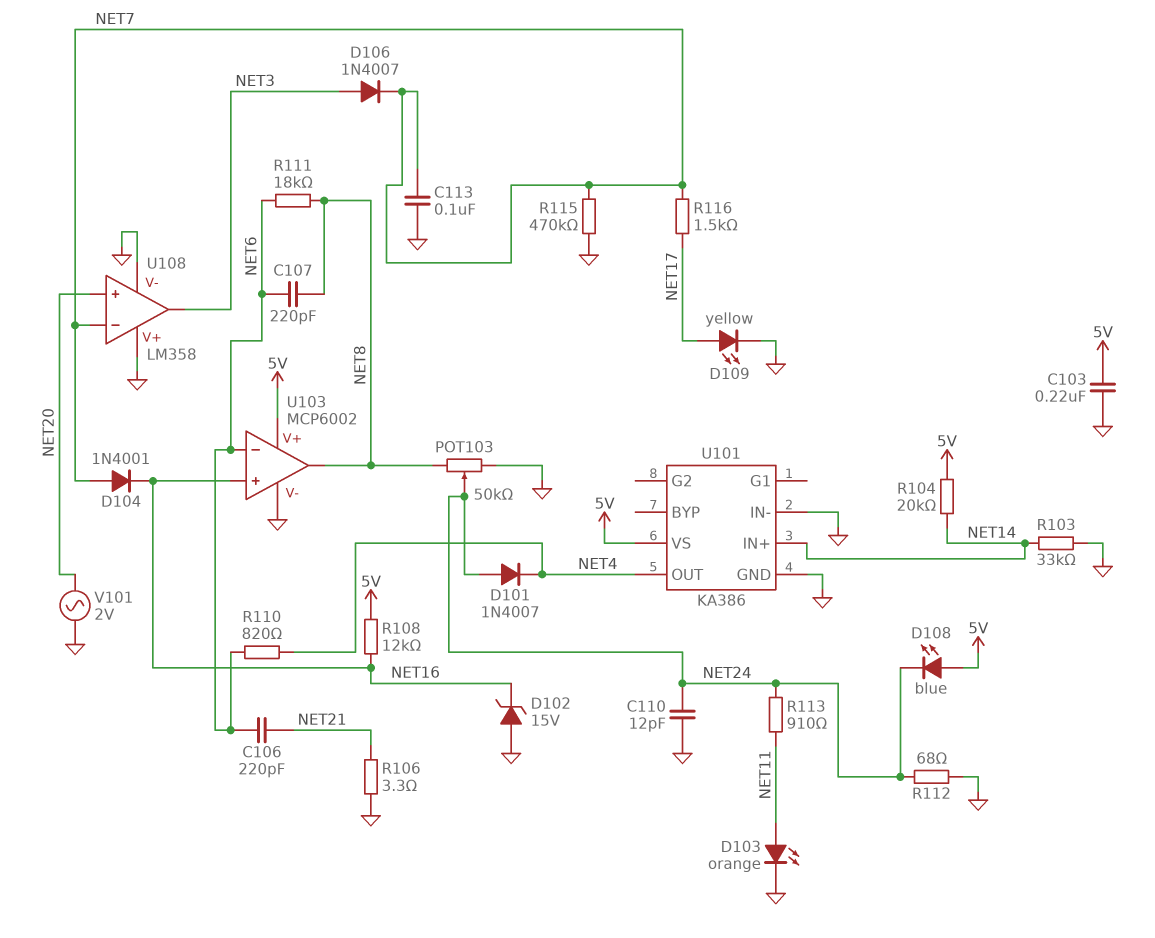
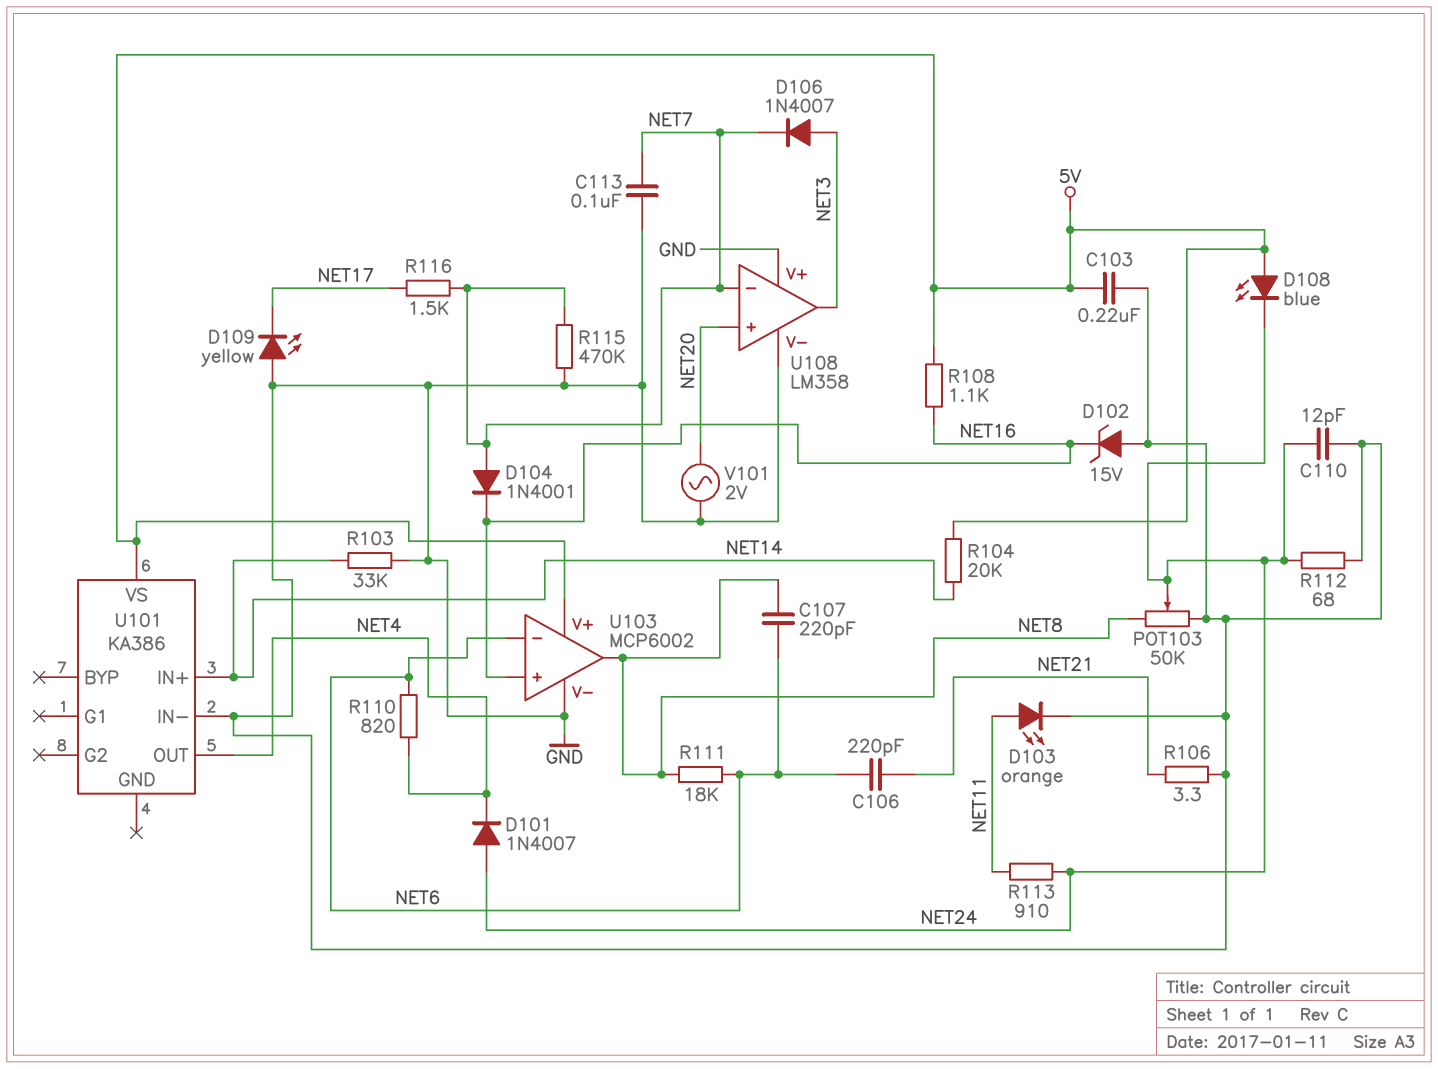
D109: LED yellow (A NET17, K GND) -> LED yellow (A GND, K NET17)
R108: 12k (5V, NET16) -> 1.1k (5V, NET16)
U101 pin GND: GND -> none

